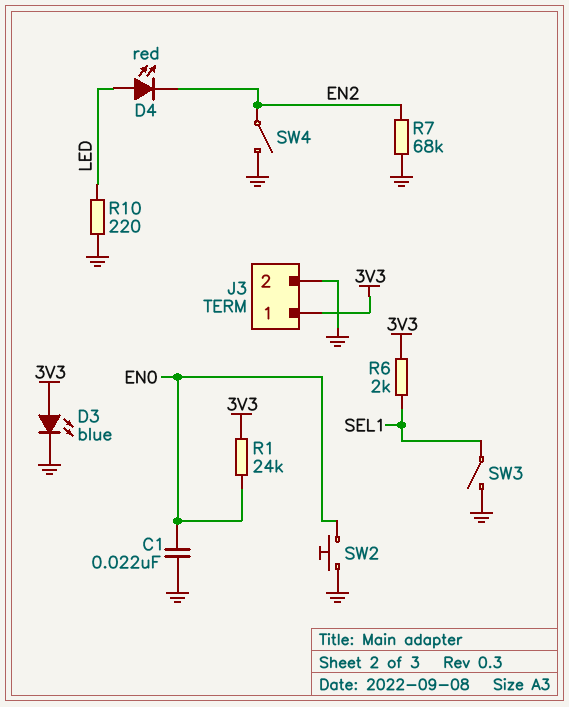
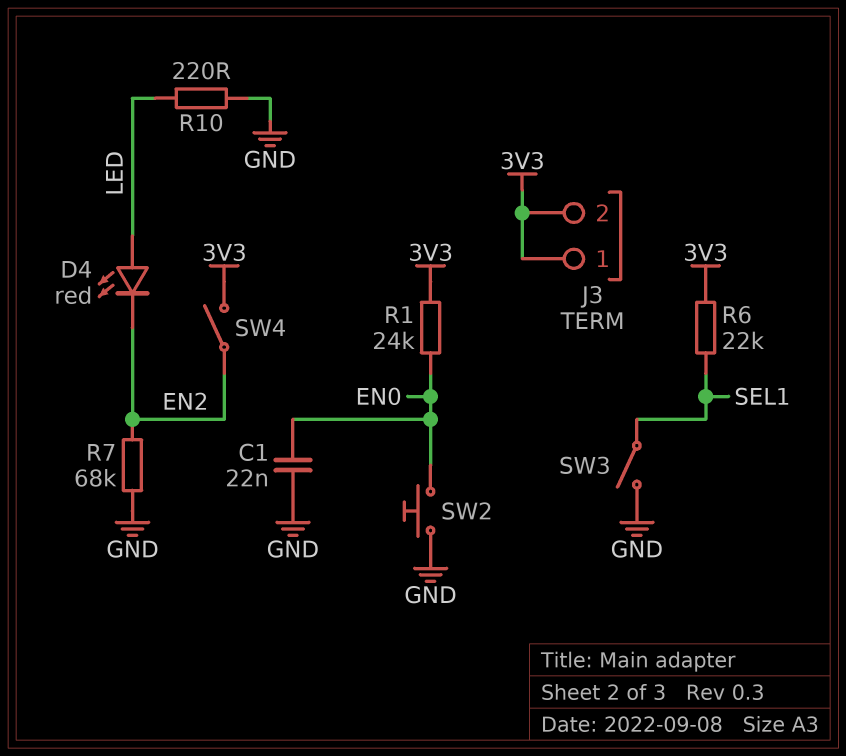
D3: LED blue (A 3V3, K GND) -> none
J3 pin 2: GND -> 3V3
R6: 2k (3V3, SEL1) -> 22k (3V3, SEL1)
SW4: switch (EN2, GND) -> switch (3V3, EN2)

